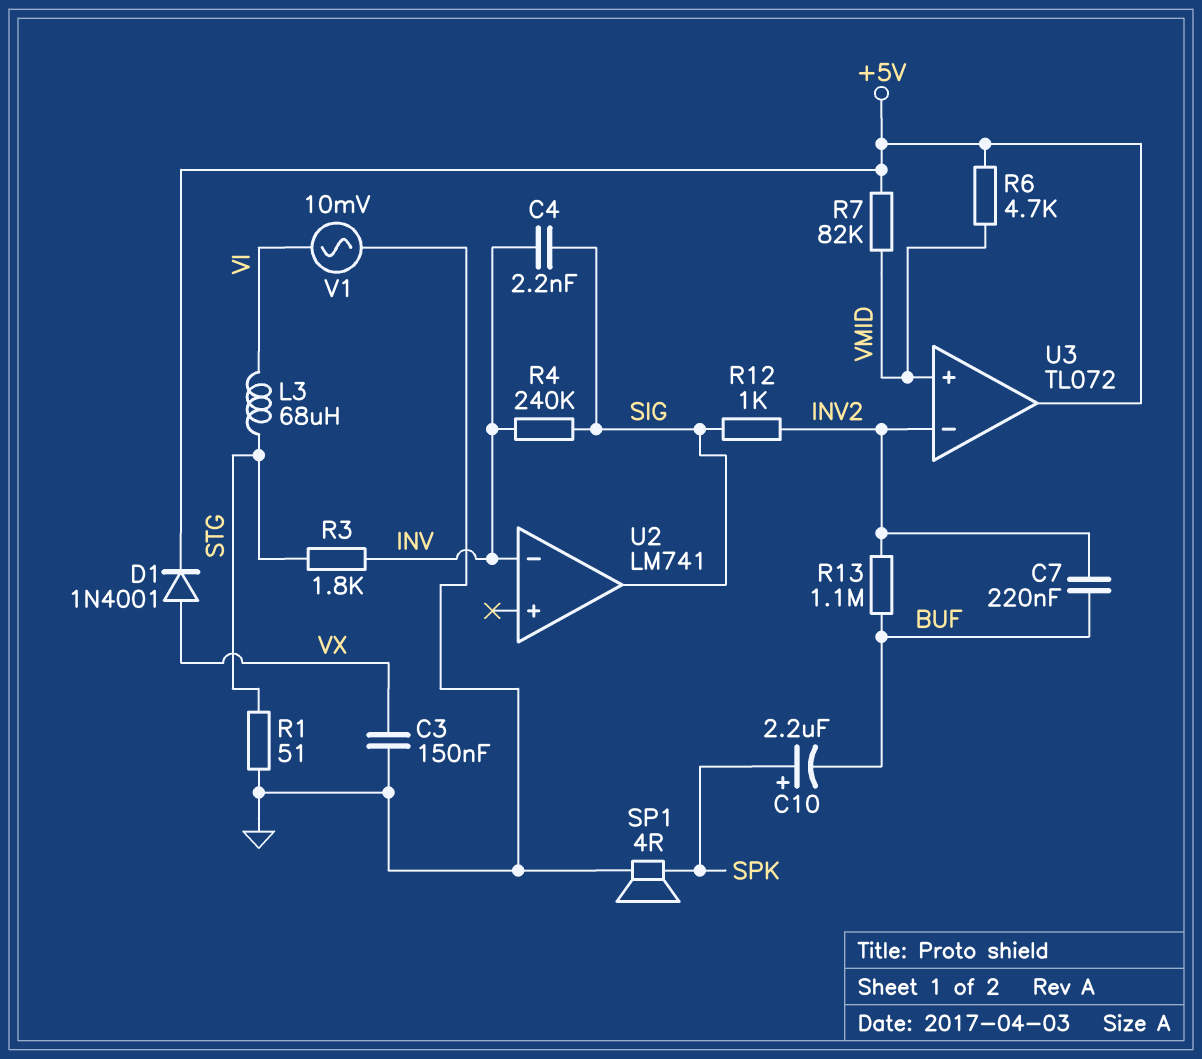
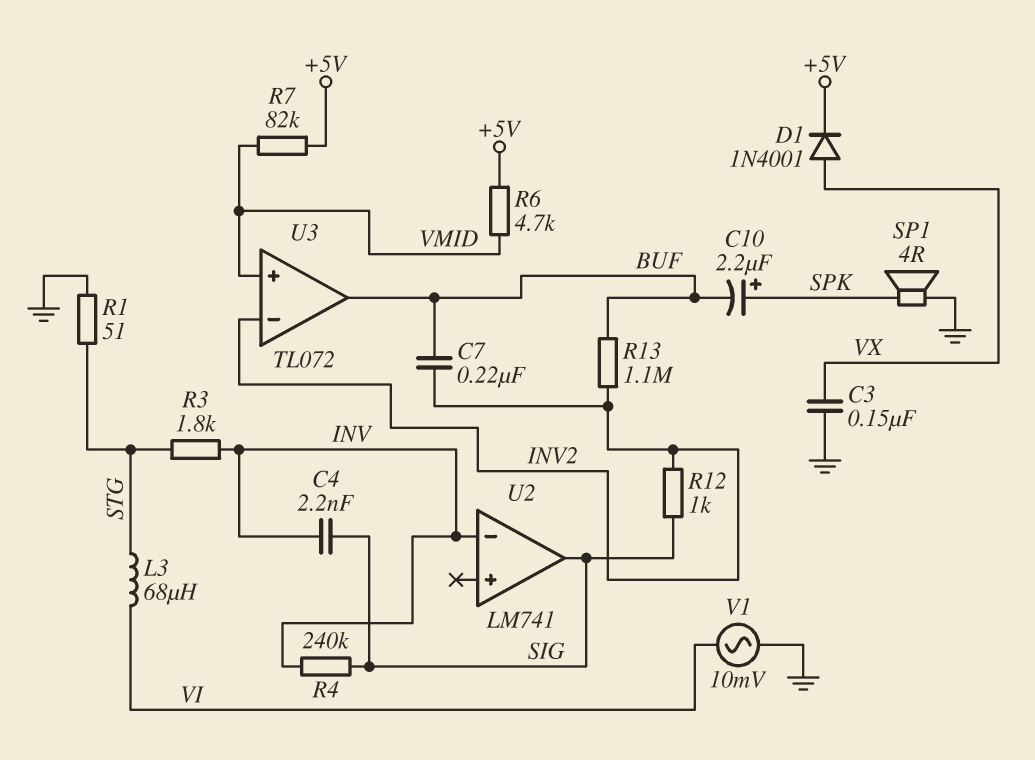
U3 pin out: +5V -> BUF

